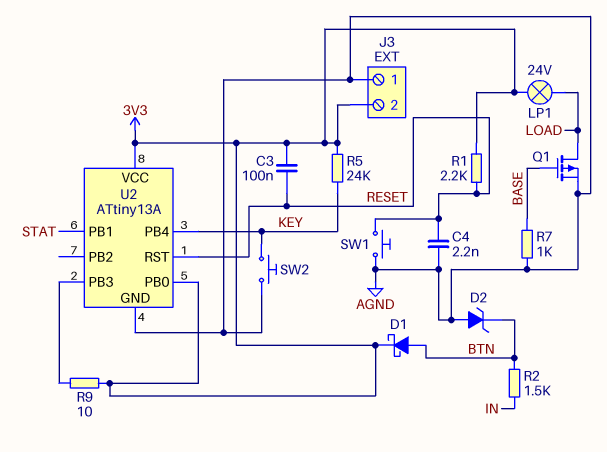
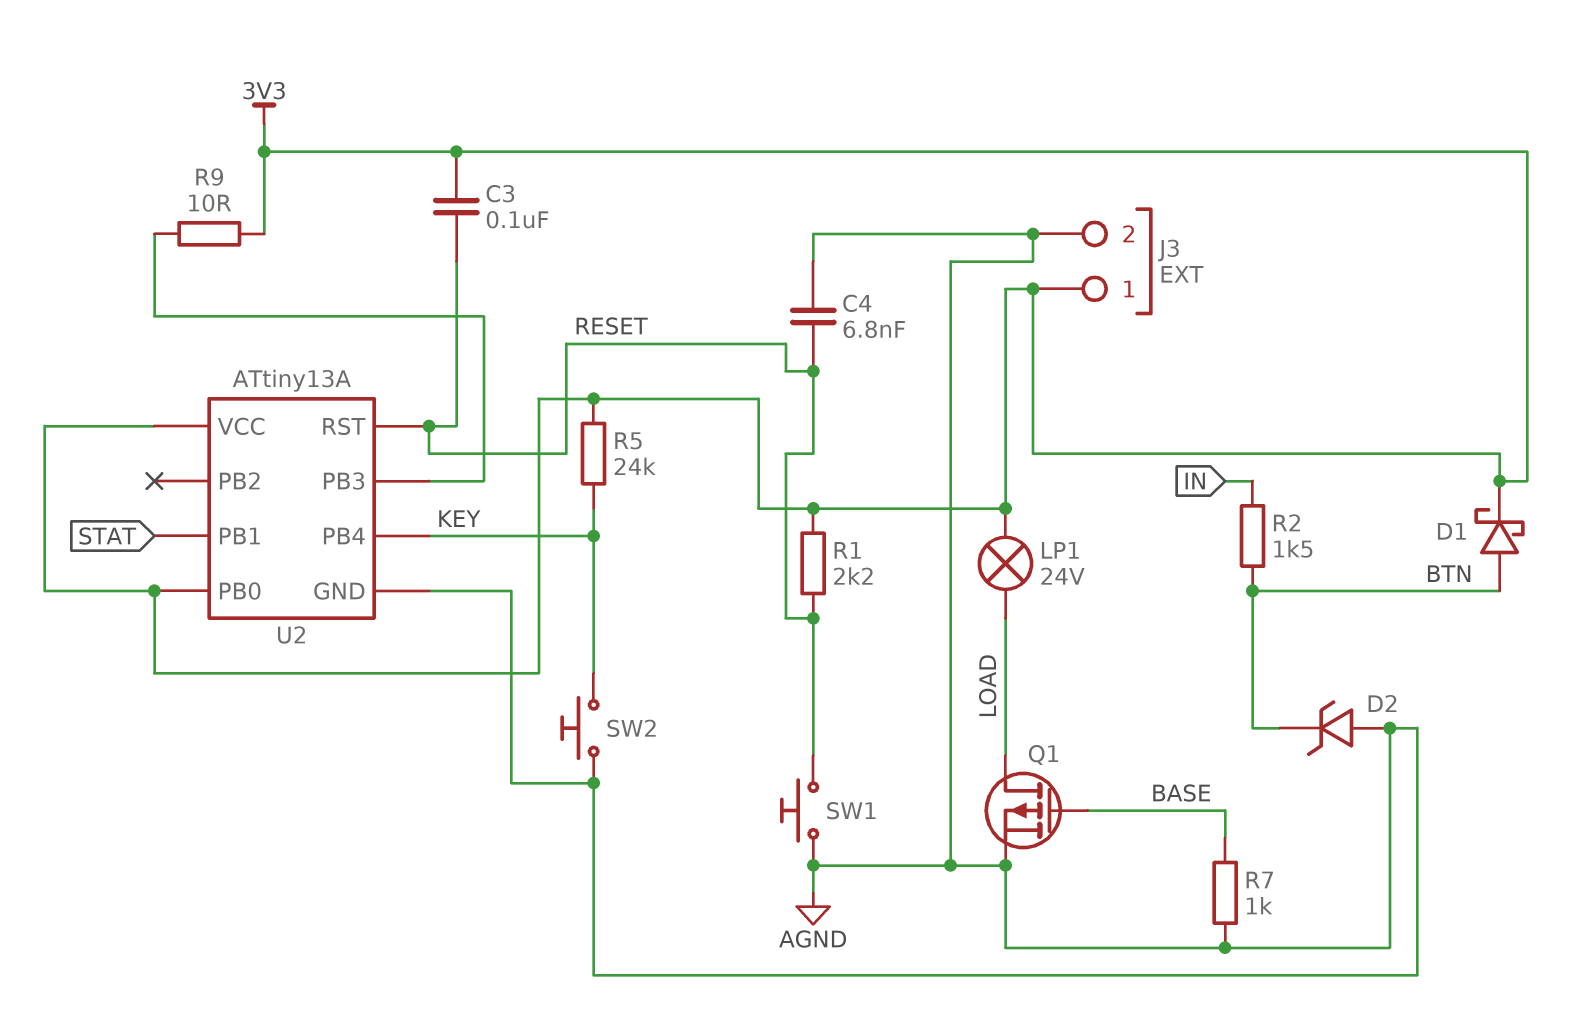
C4: 2.2nF (AGND, RESET) -> 6.8nF (AGND, RESET)
J3 pin 1: AGND -> 3V3
J3 pin 2: 3V3 -> AGND

